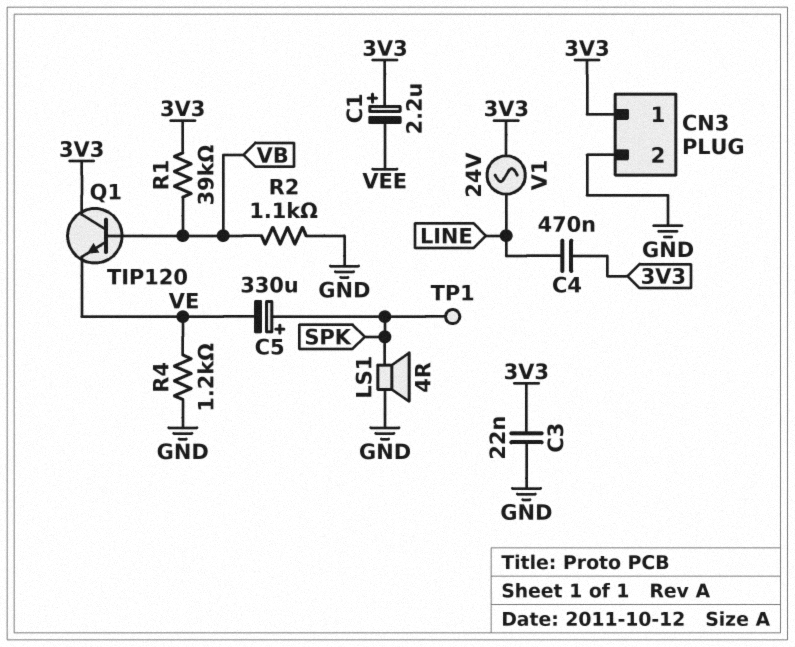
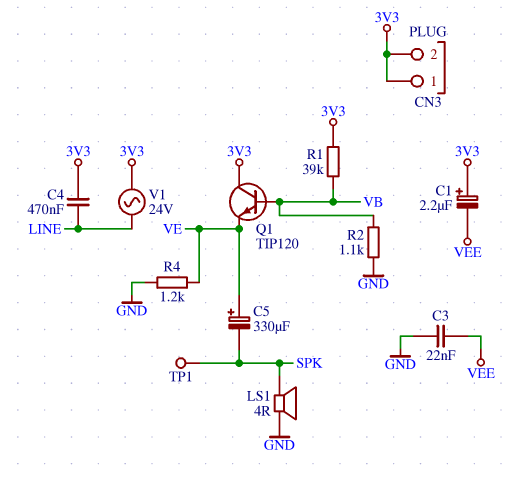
C3: 22nF (3V3, GND) -> 22nF (GND, VEE)
C5: 330uF (plus SPK, minus VE) -> 330uF (plus VE, minus SPK)
CN3 pin 2: GND -> 3V3

